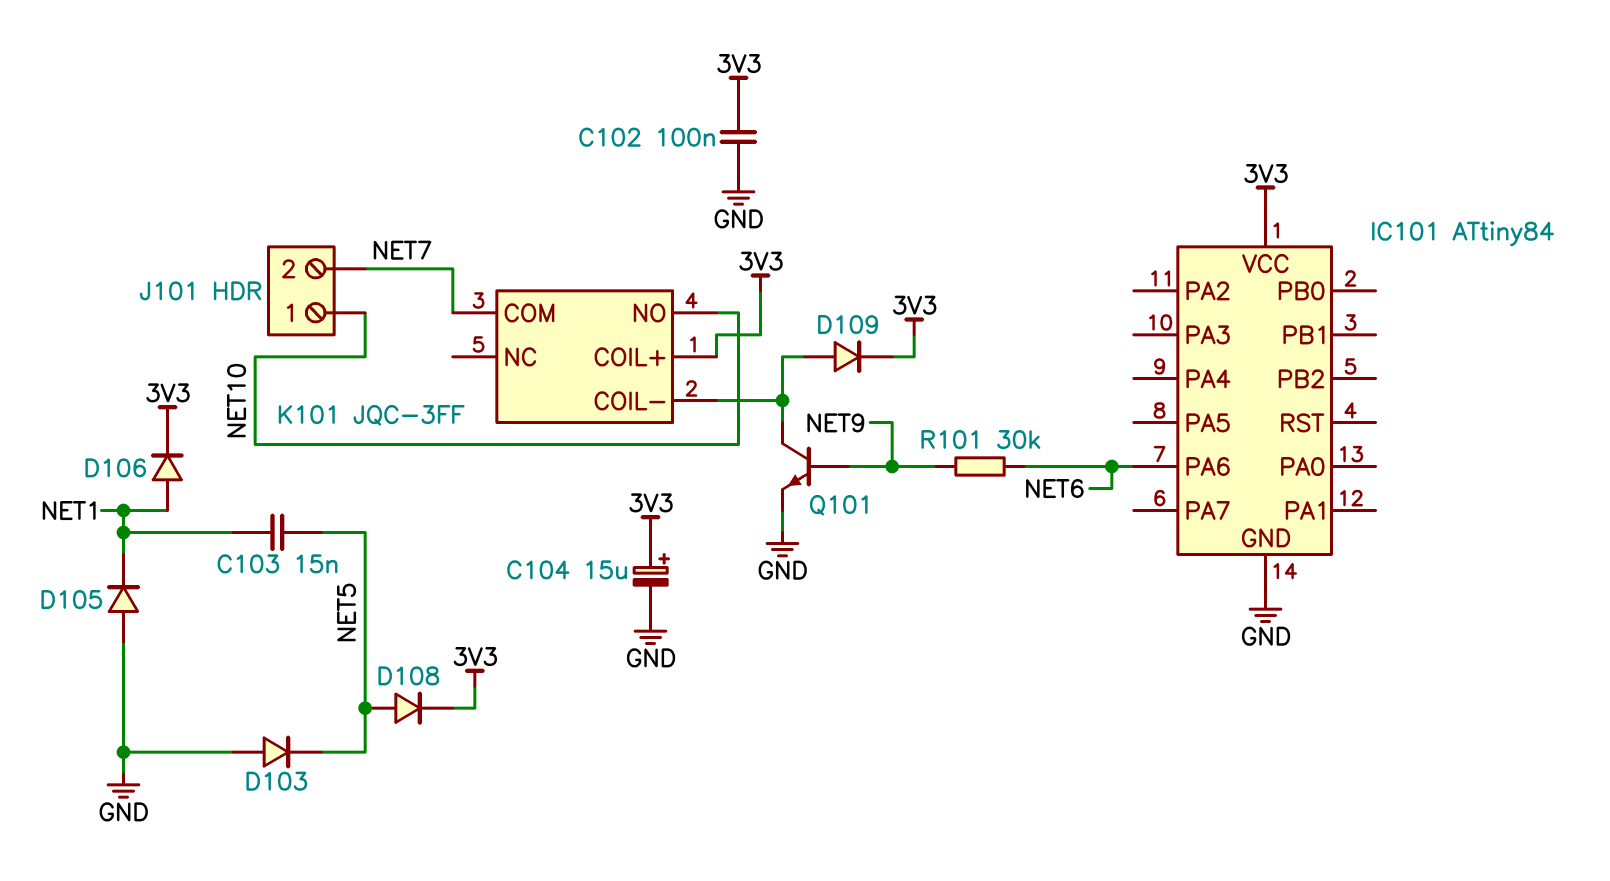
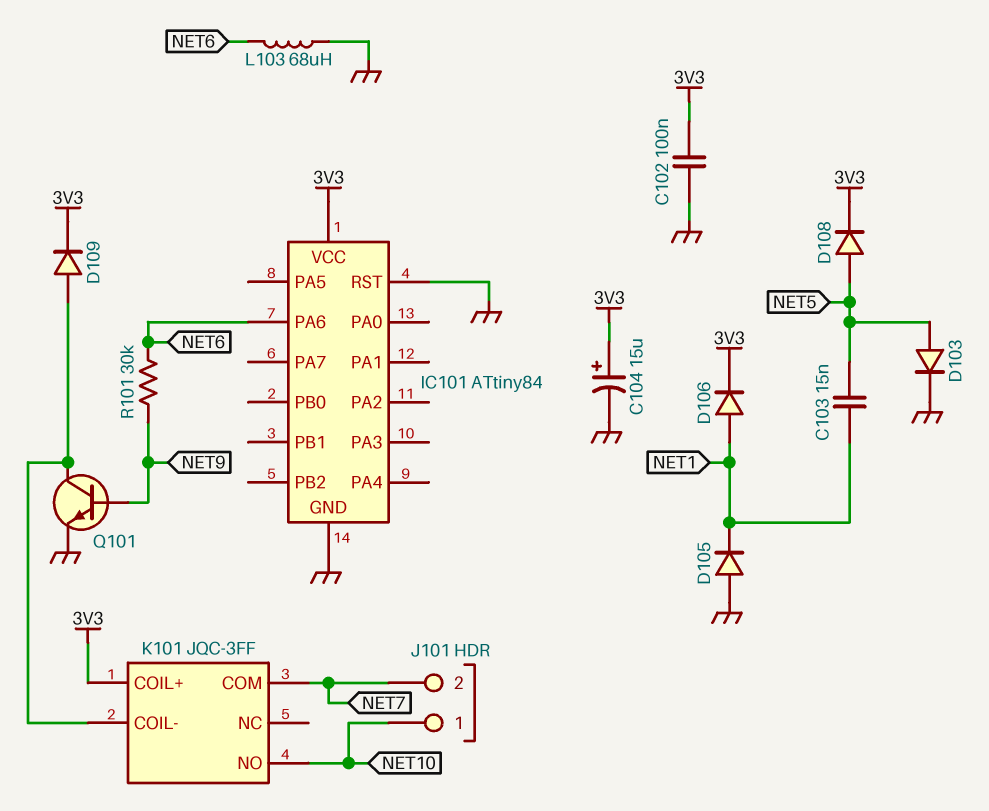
D103: diode (A GND, K NET5) -> diode (A NET5, K GND)
IC101 pin RST: none -> GND
L103: none -> 68uH (GND, NET6)

